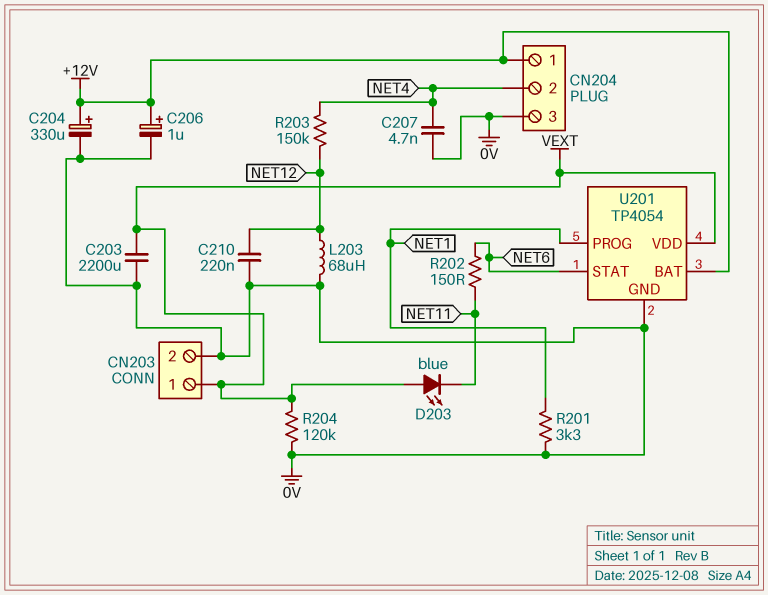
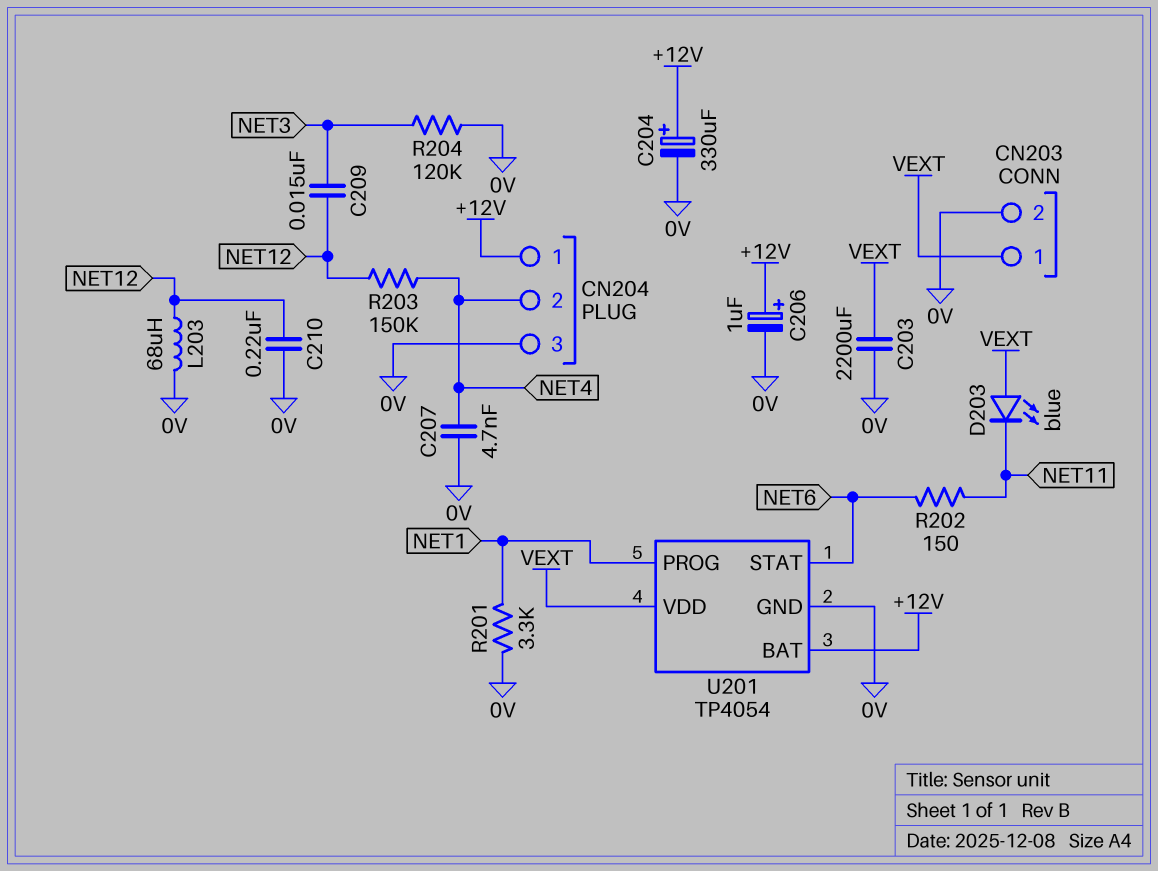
C209: none -> 15nF (NET3, NET12)
R204: 120k (0V, VEXT) -> 120k (0V, NET3)

